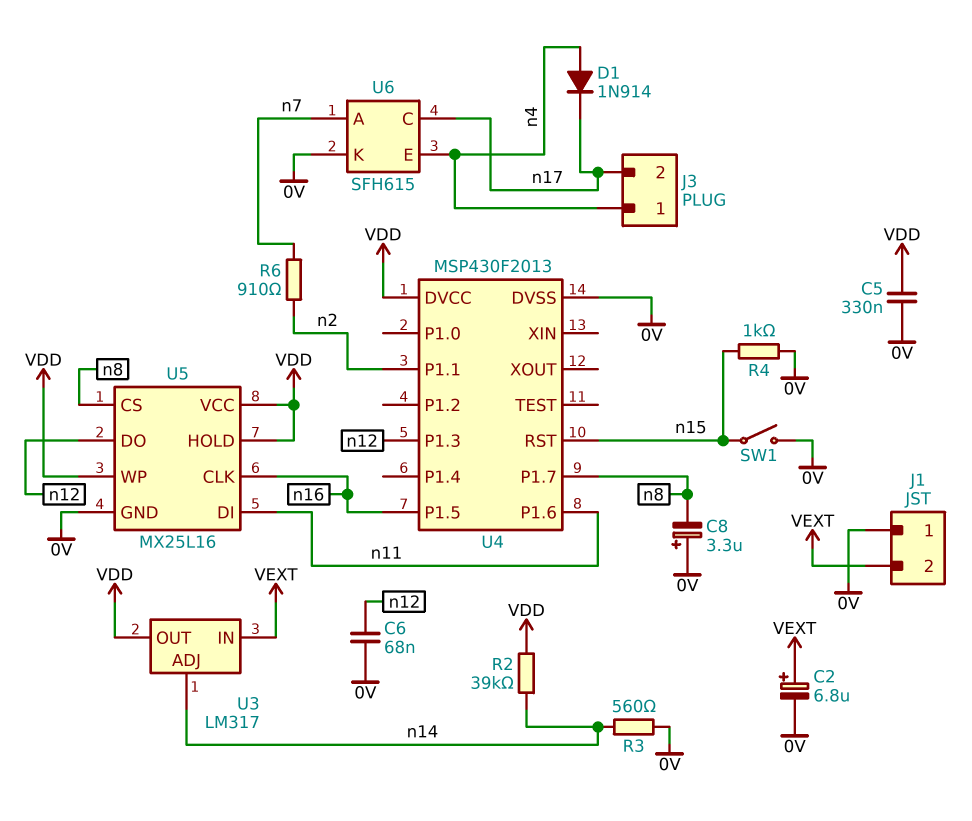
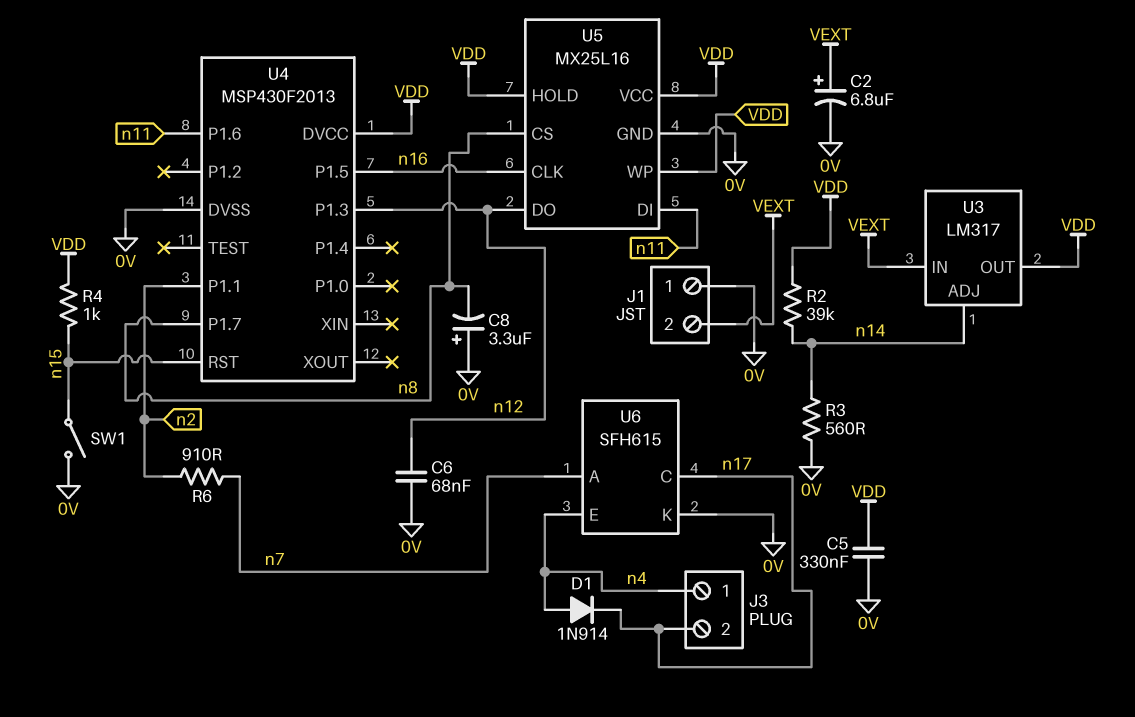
R4: 1k (0V, n15) -> 1k (VDD, n15)

